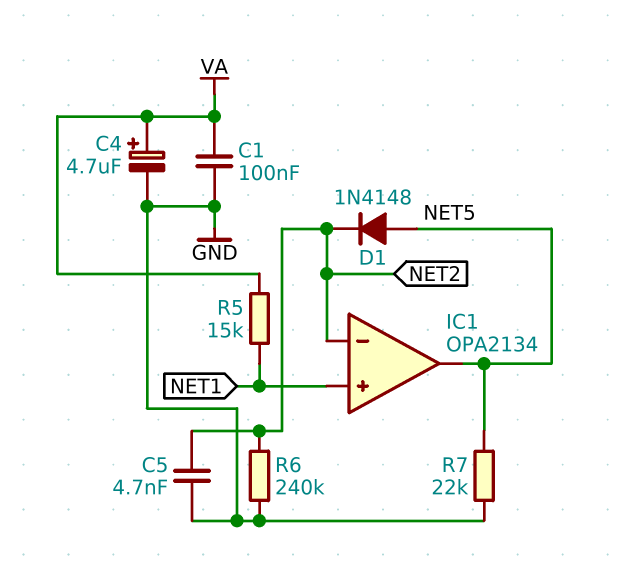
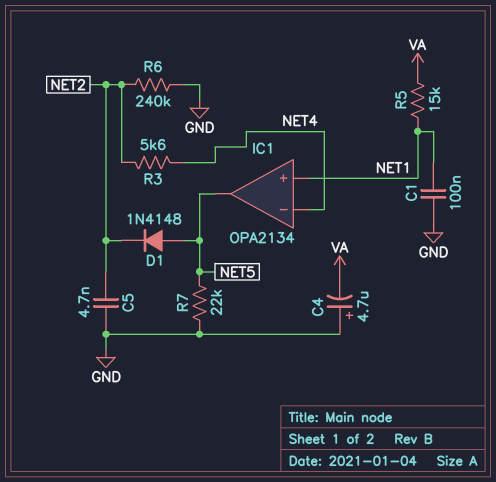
C1: 100nF (GND, VA) -> 100nF (GND, NET1)
C4: 4.7uF (plus VA, minus GND) -> 4.7uF (plus GND, minus VA)
IC1 pin in-: NET2 -> NET4
R3: none -> 5.6k (NET2, NET4)

